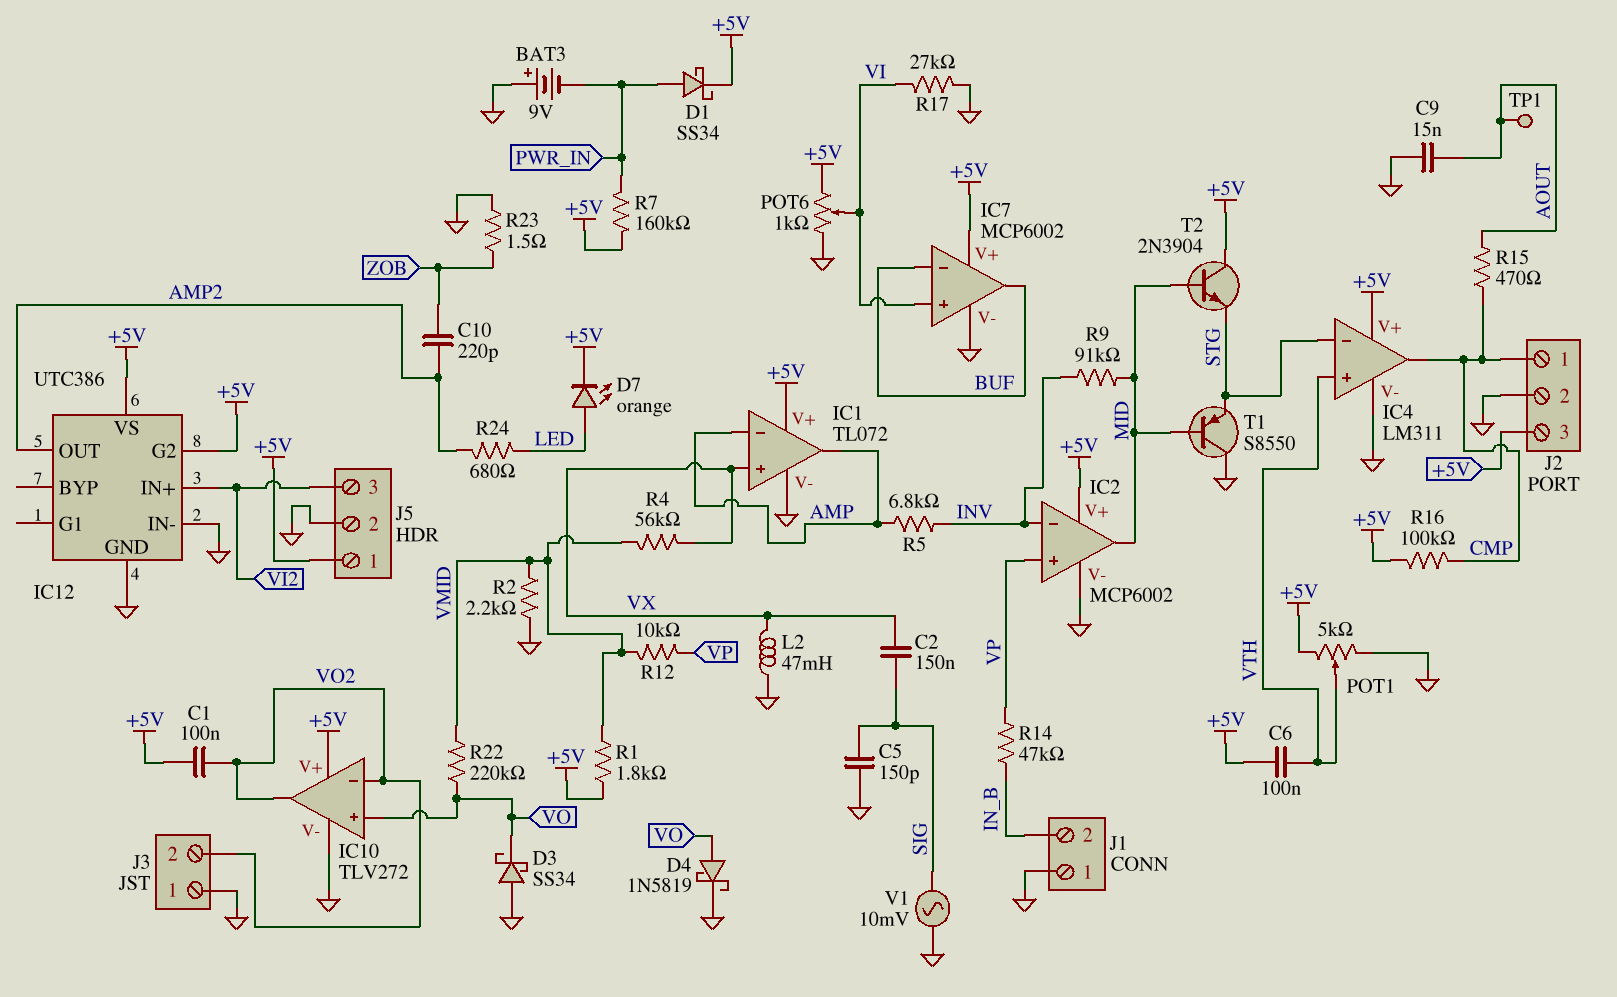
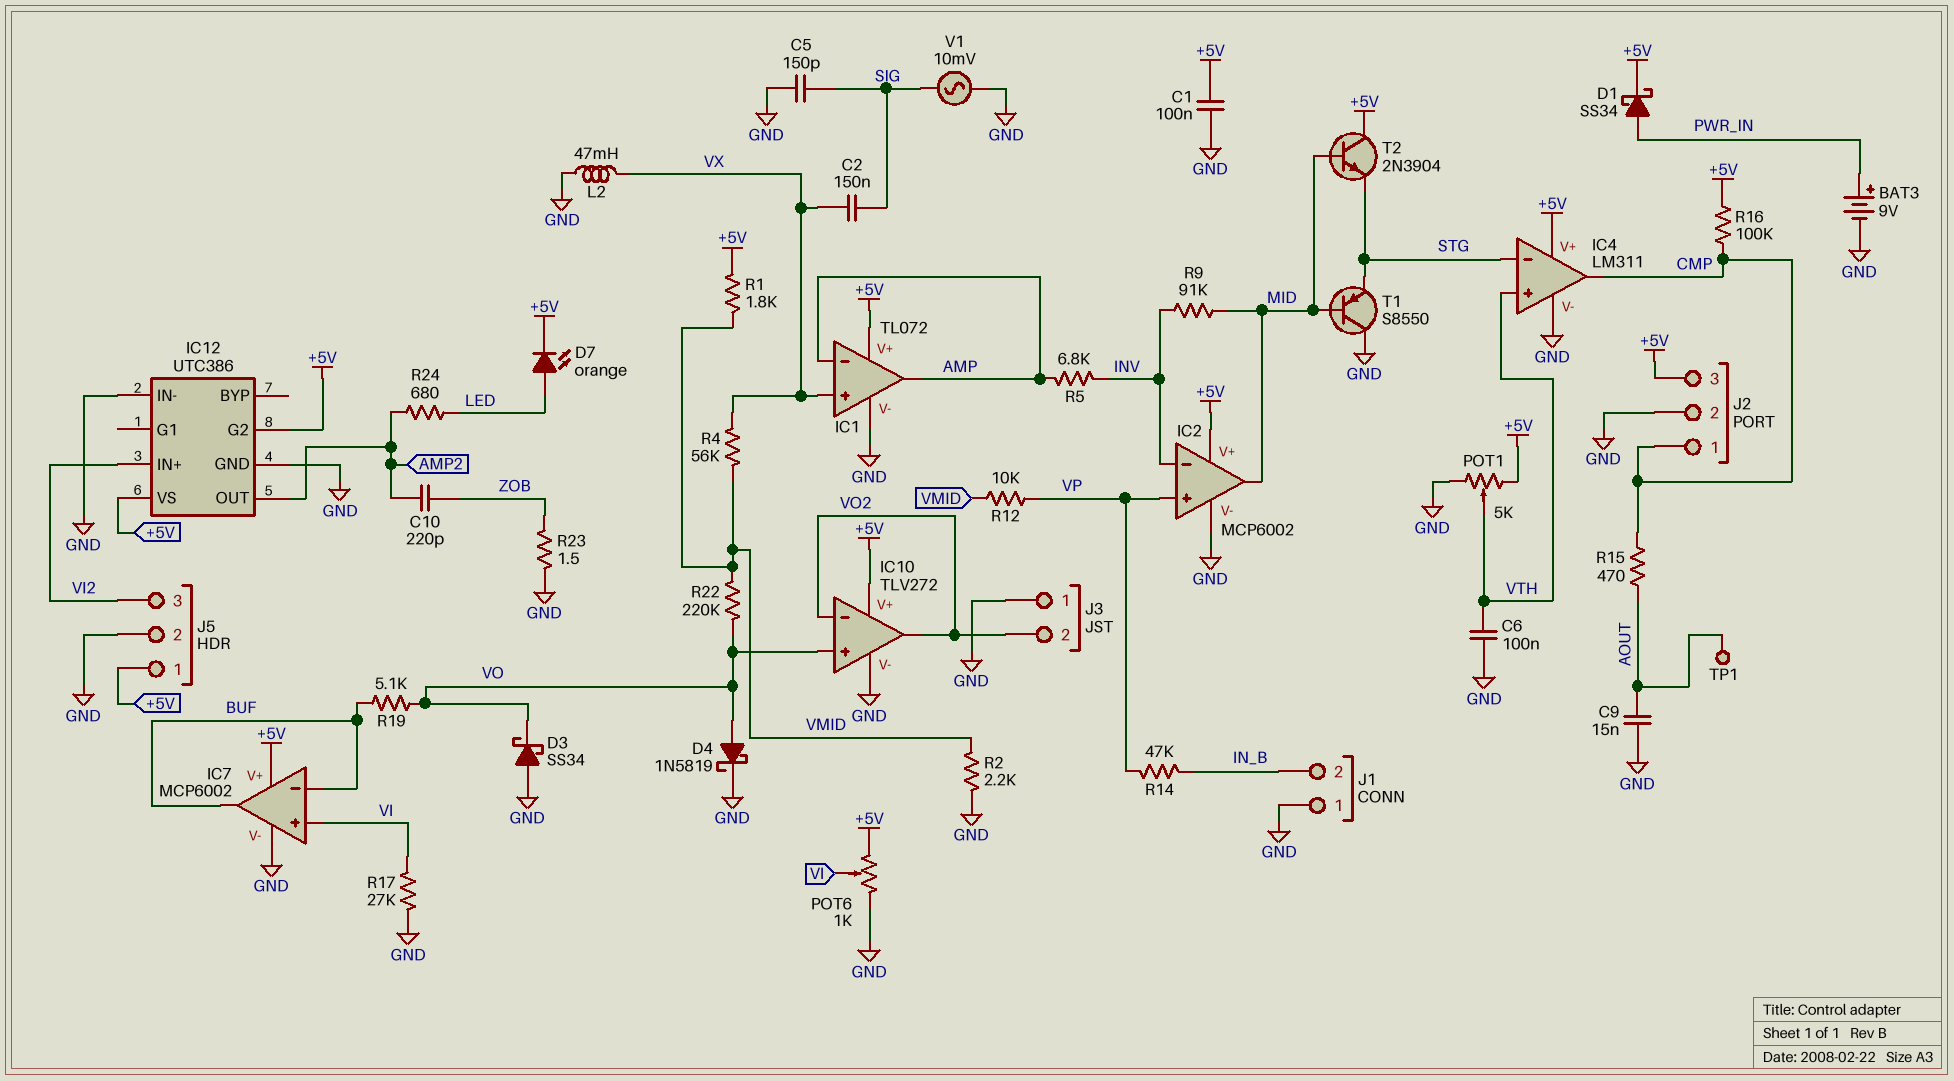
BAT3: 9V (plus GND, minus PWR_IN) -> 9V (plus PWR_IN, minus GND)
C1: 100nF (+5V, VO2) -> 100nF (+5V, GND)
C6: 100nF (+5V, VTH) -> 100nF (GND, VTH)
R7: 160k (+5V, PWR_IN) -> none
R19: none -> 5.1k (BUF, VO)

